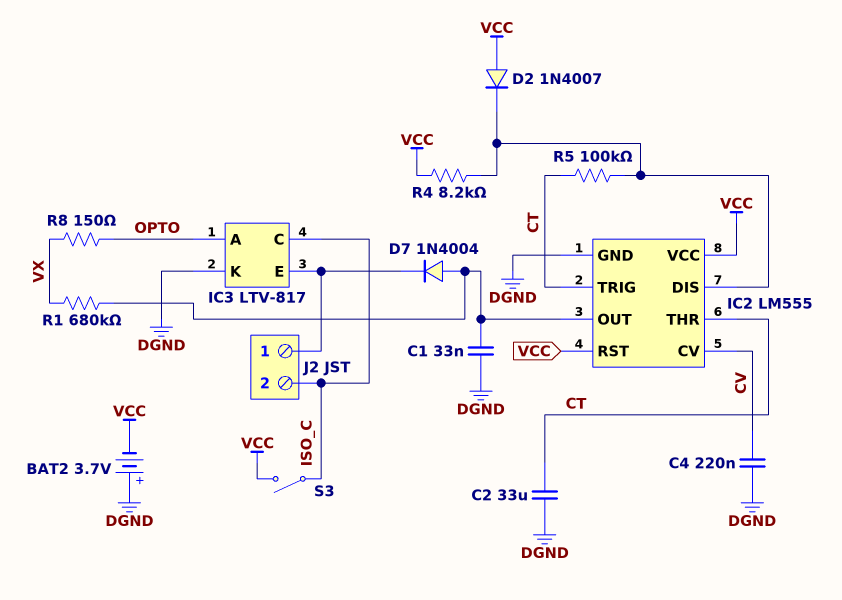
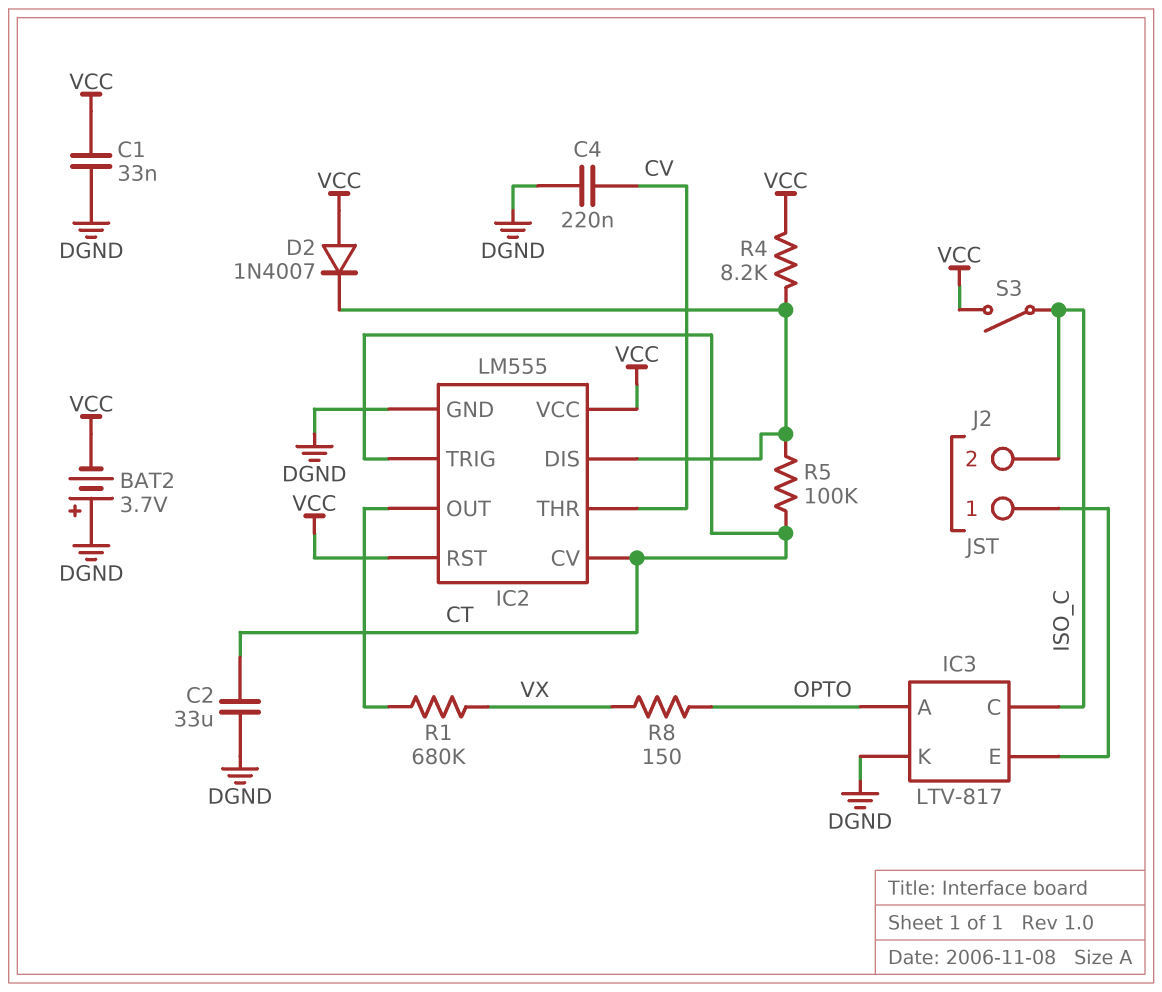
C1: 33nF (DGND, IC2/OUT) -> 33nF (DGND, VCC)
D7: diode 1N4004 (A IC2/OUT, K IC3/E) -> none
IC2 pin CV: CV -> CT
IC2 pin THR: CT -> CV

